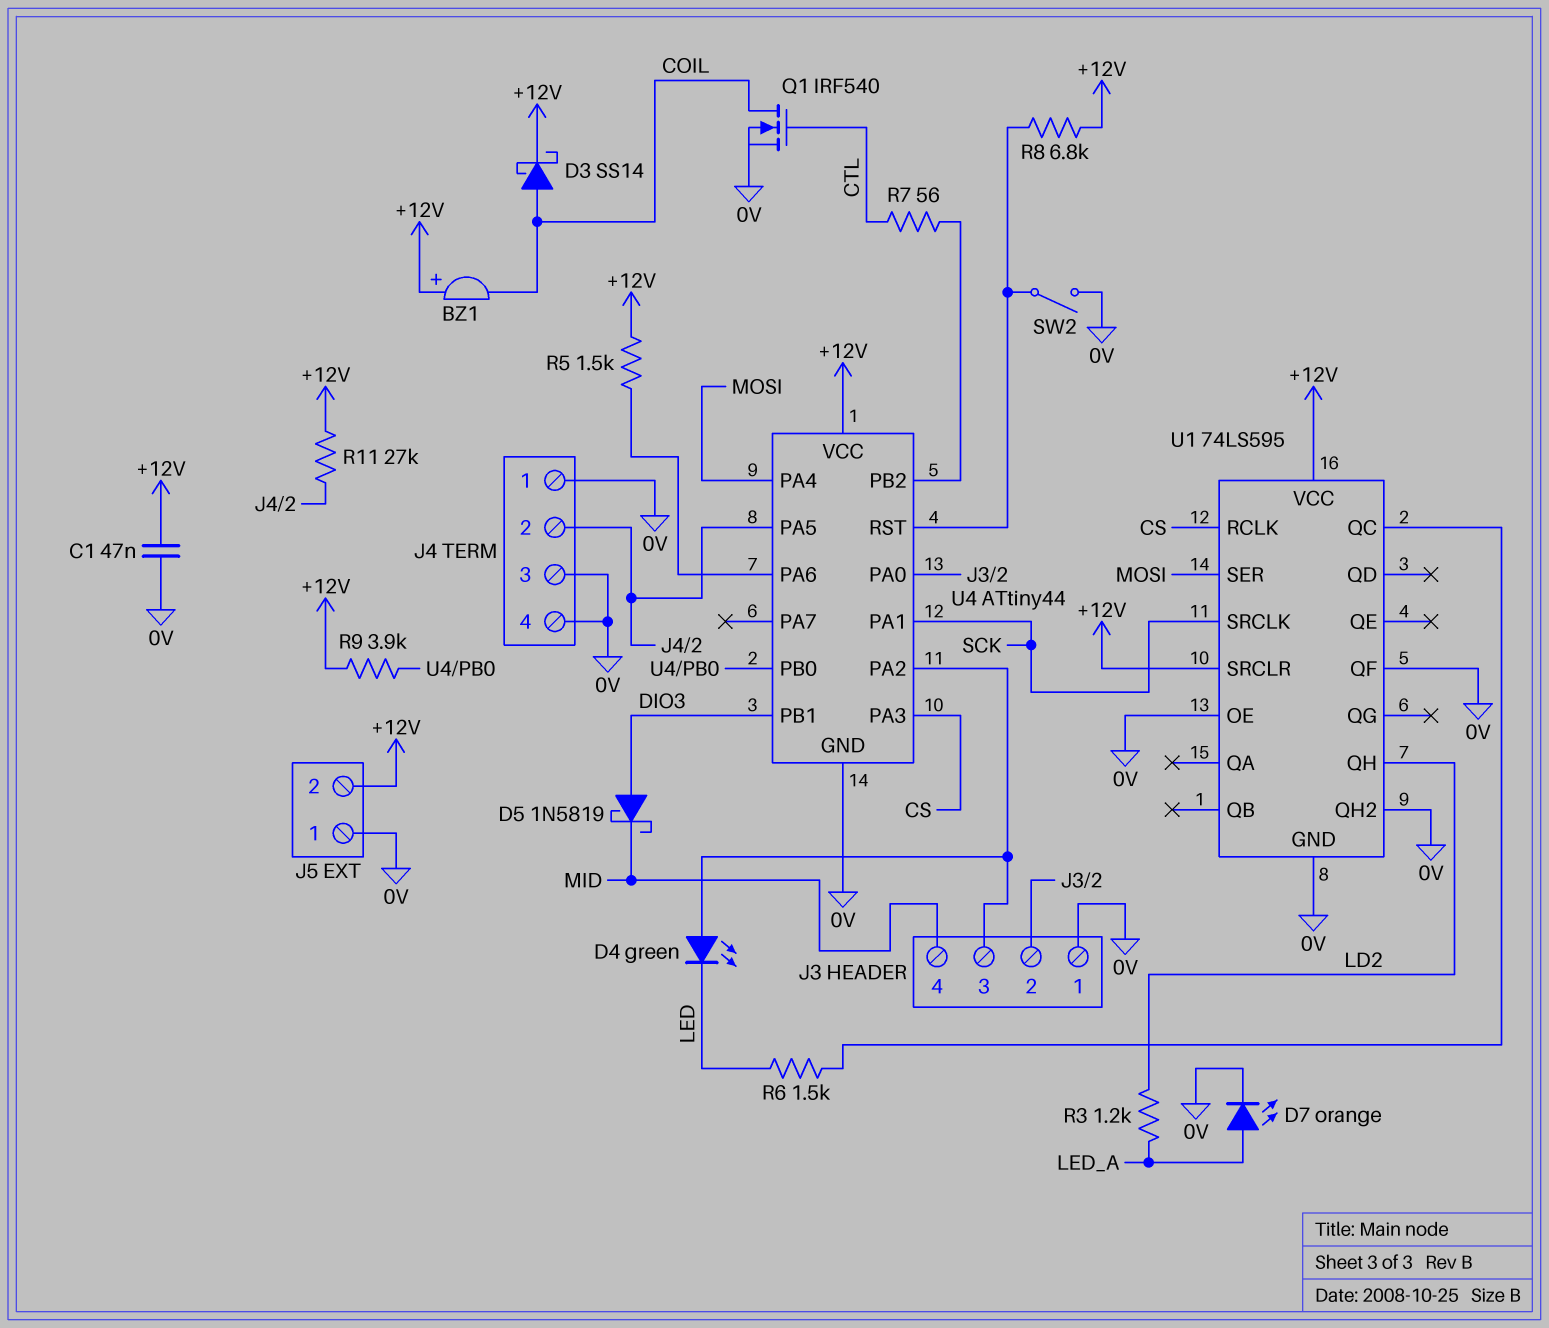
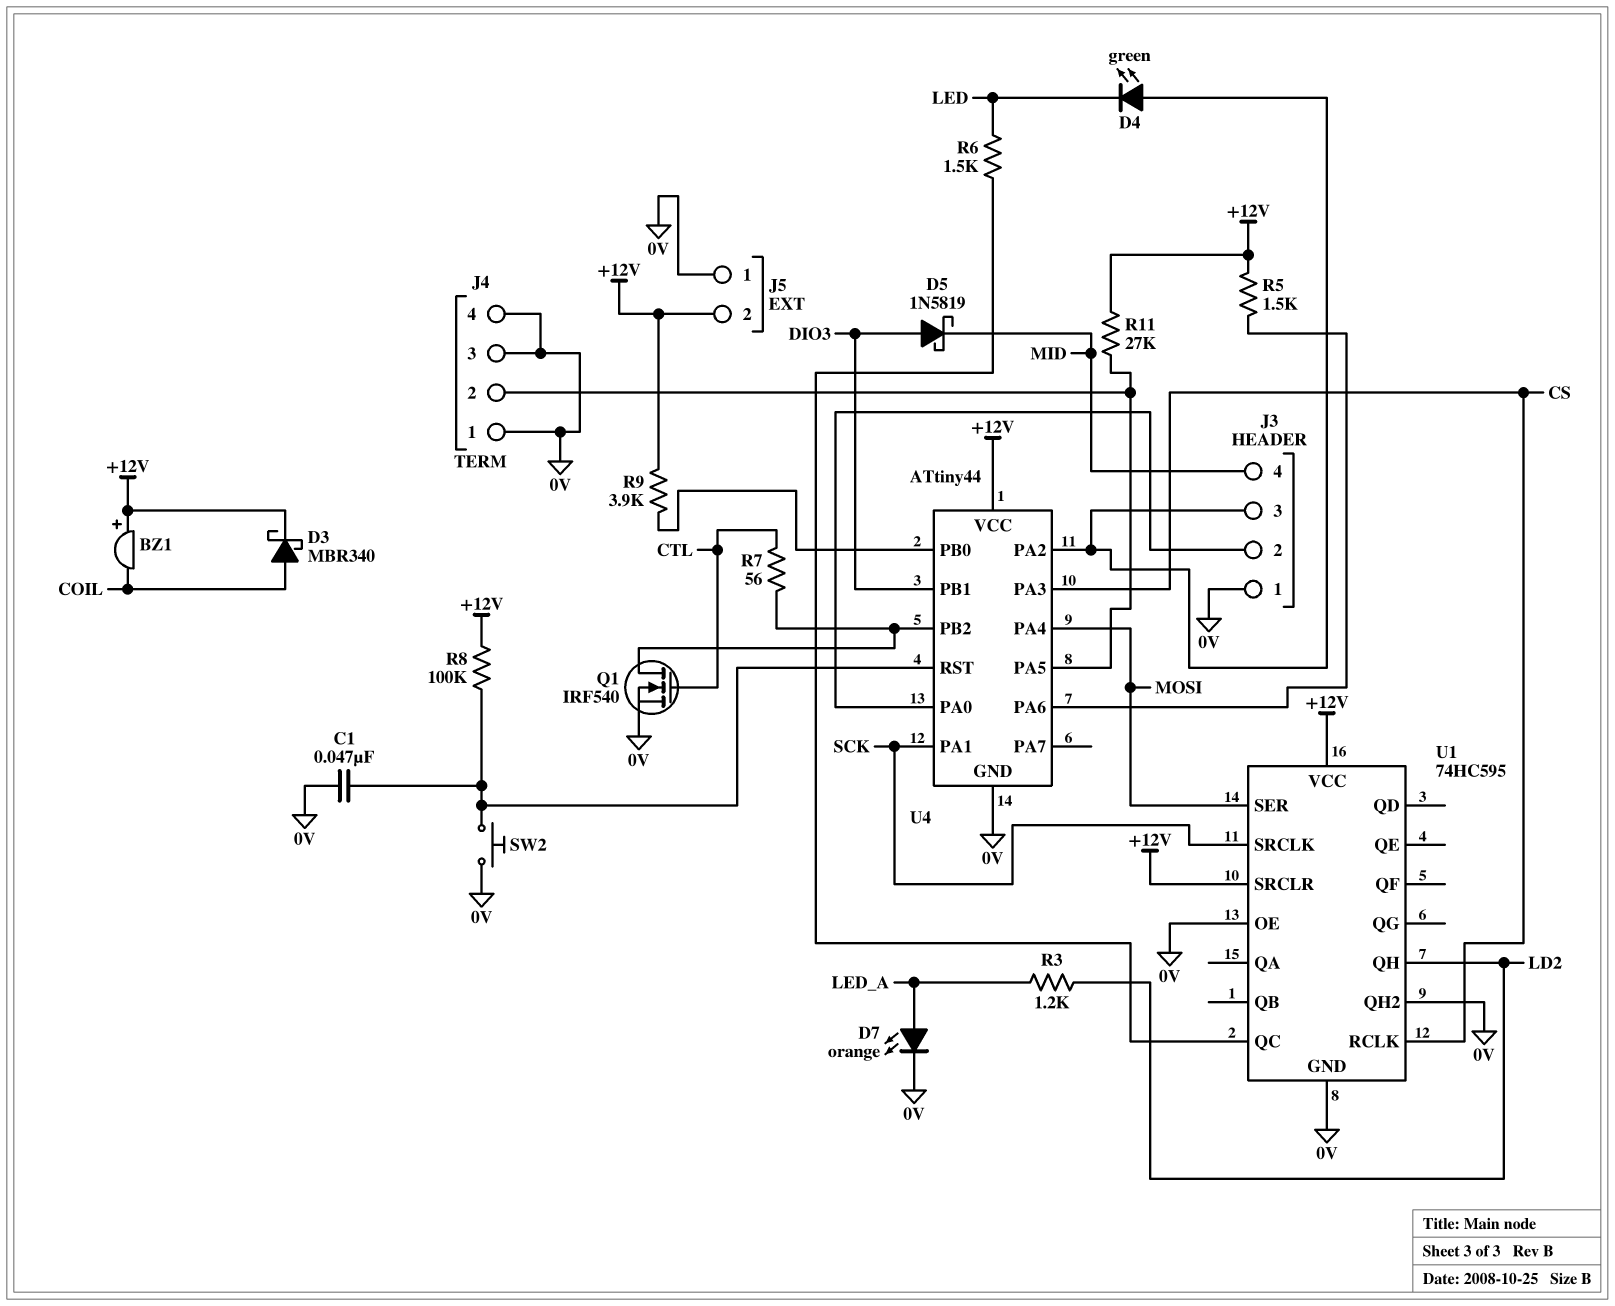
C1: 47nF (+12V, 0V) -> 47nF (0V, U4/RST)
D3: schottky SS14 (A COIL, K +12V) -> schottky MBR340 (A COIL, K +12V)
Q1: NMOS IRF540 (G CTL, D COIL, S 0V) -> NMOS IRF540 (G CTL, D U4/PB2, S 0V)
R8: 6.8k (+12V, U4/RST) -> 100k (+12V, U4/RST)
SW2: switch (0V, U4/RST) -> button (0V, U4/RST)
U1: 74LS595 -> 74HC595
U1 pin QF: 0V -> none

